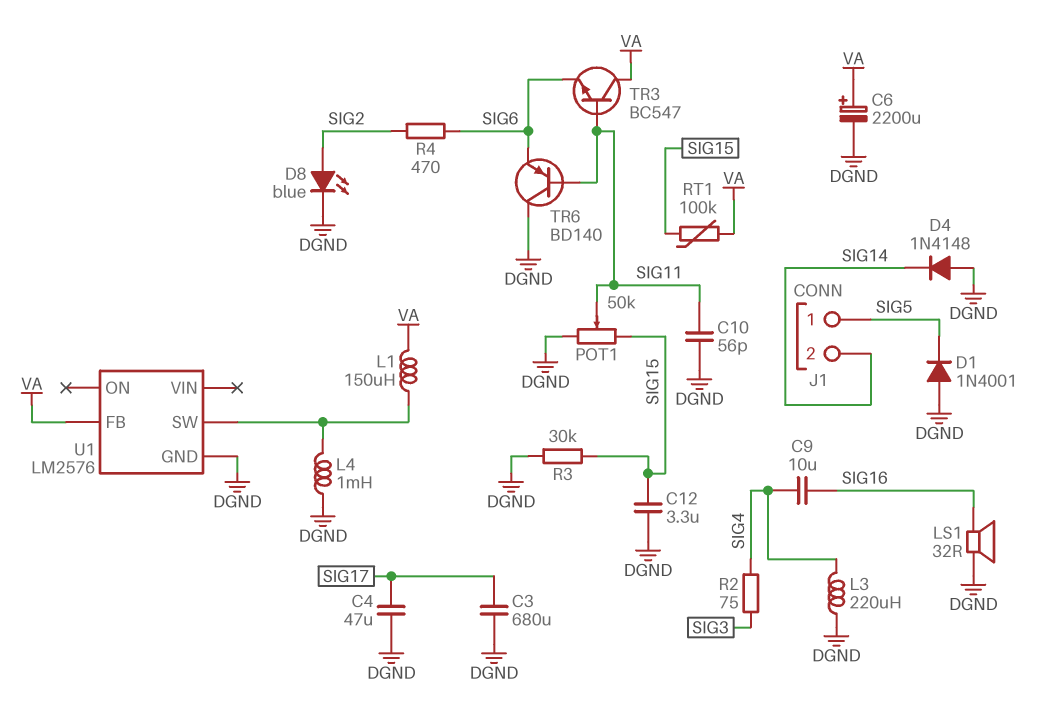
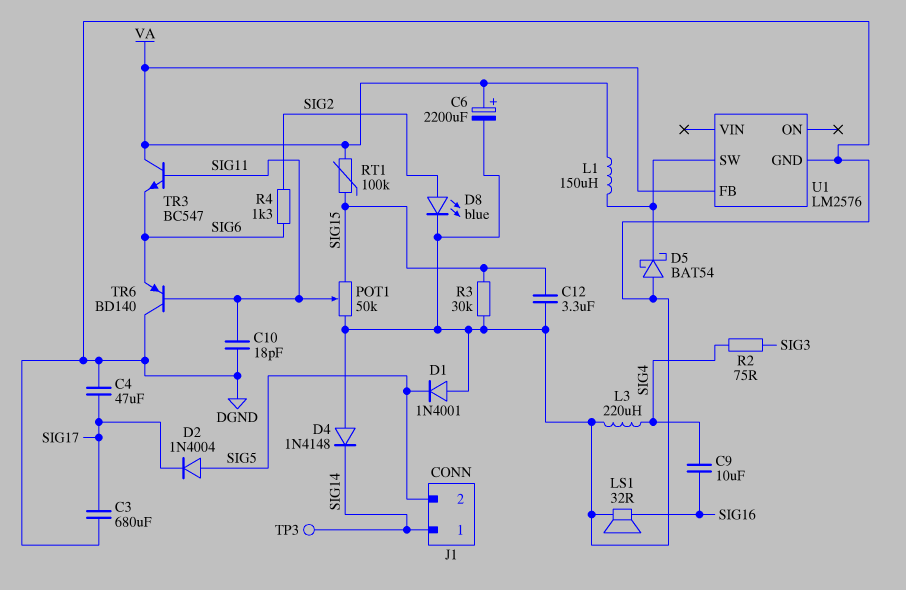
C10: 56pF (DGND, SIG11) -> 18pF (DGND, SIG11)
D2: none -> diode 1N4004 (A SIG5, K SIG17)
D5: none -> schottky BAT54 (A DGND, K U1/SW)
J1 pin 1: SIG5 -> SIG14
J1 pin 2: SIG14 -> SIG5
L4: 1mH (DGND, U1/SW) -> none
R4: 470 (SIG2, SIG6) -> 1.3k (SIG2, SIG6)
TP3: none -> test point (SIG14)

